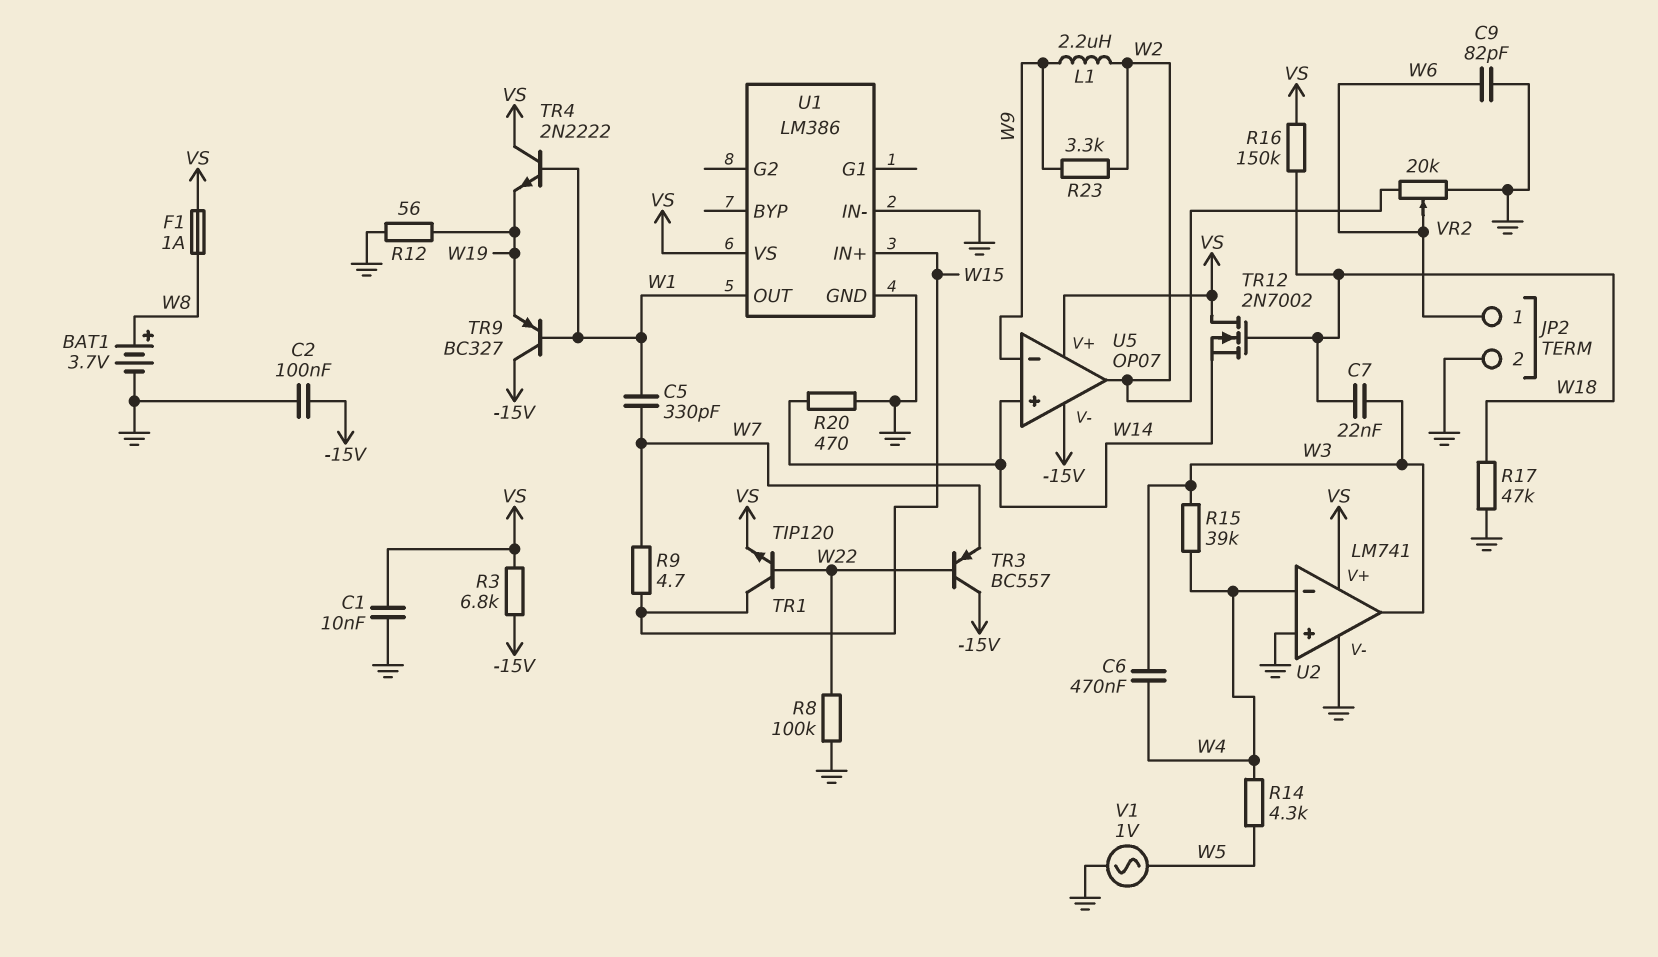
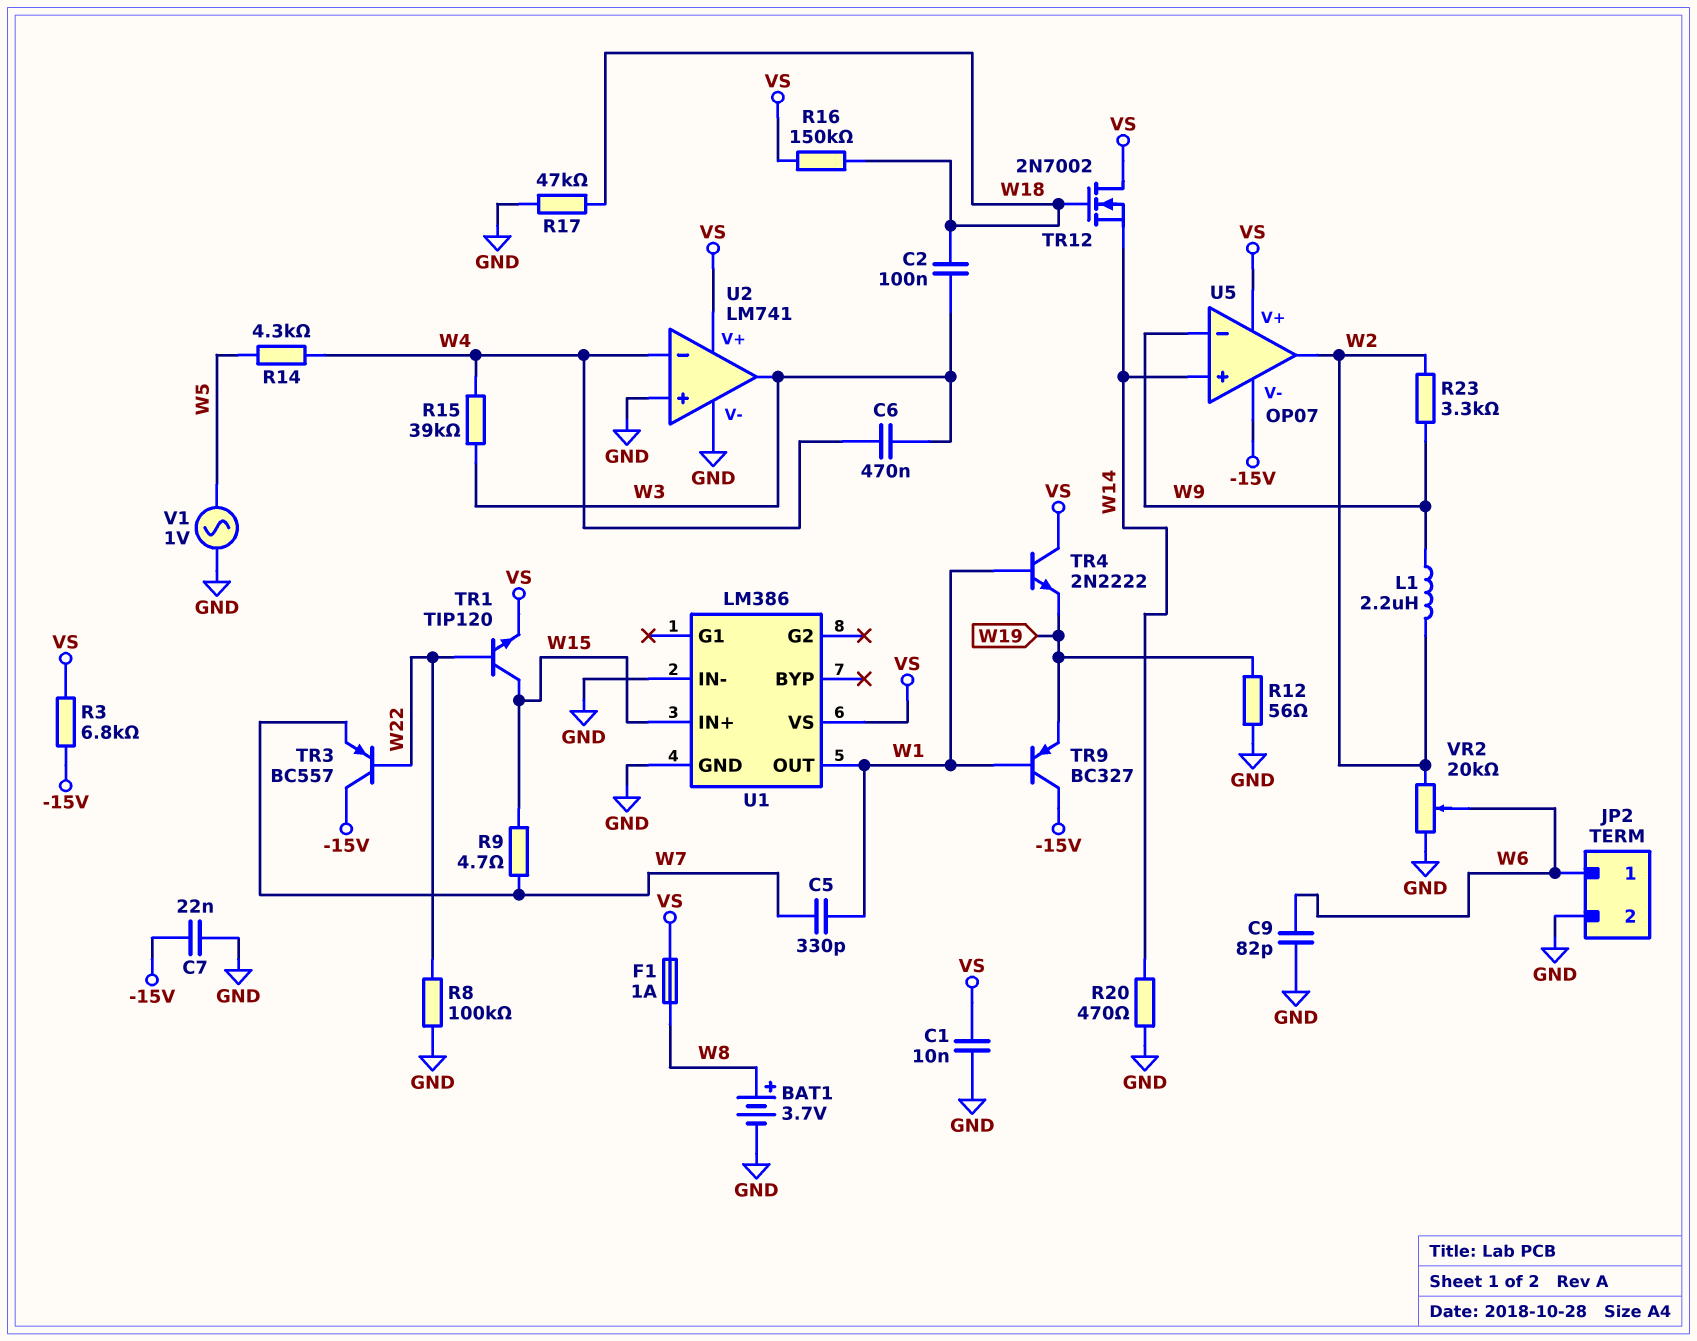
C2: 100nF (-15V, GND) -> 100nF (W3, W18)
C7: 22nF (W3, W18) -> 22nF (-15V, GND)

